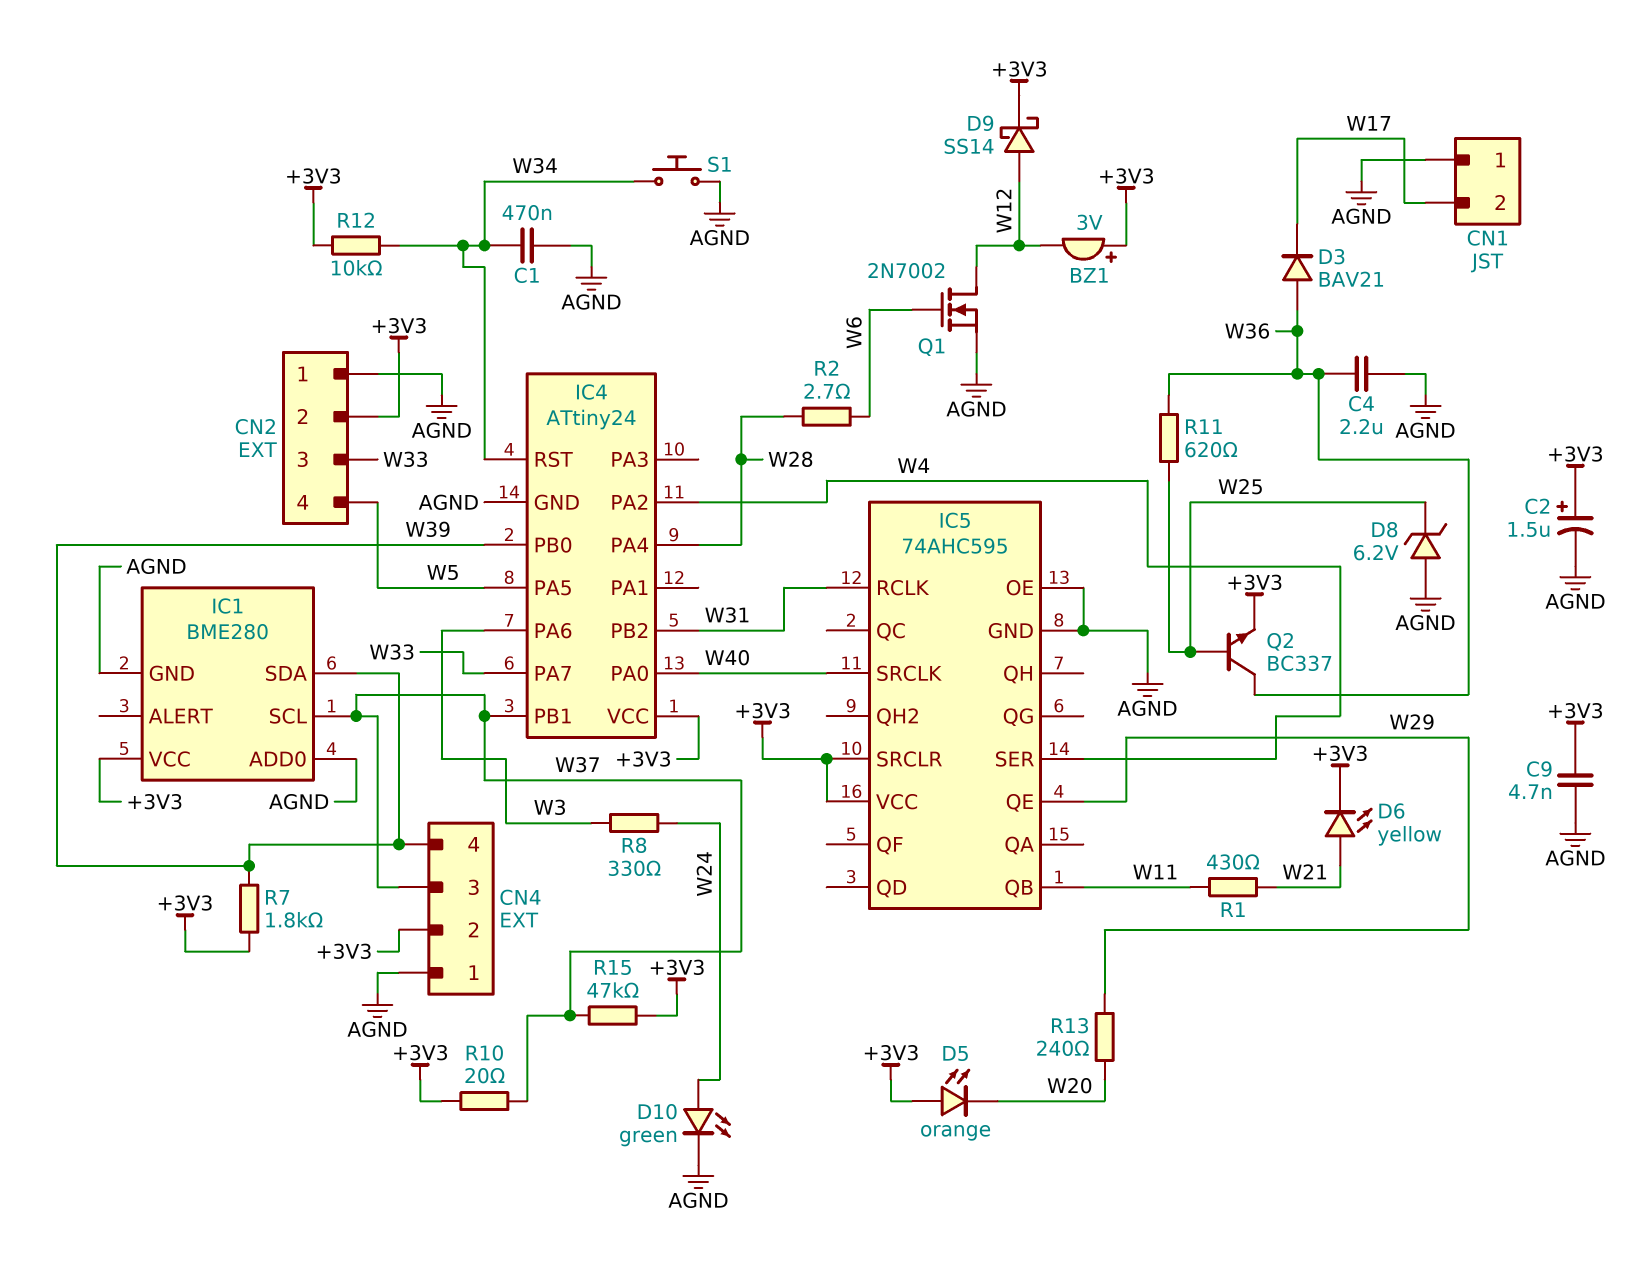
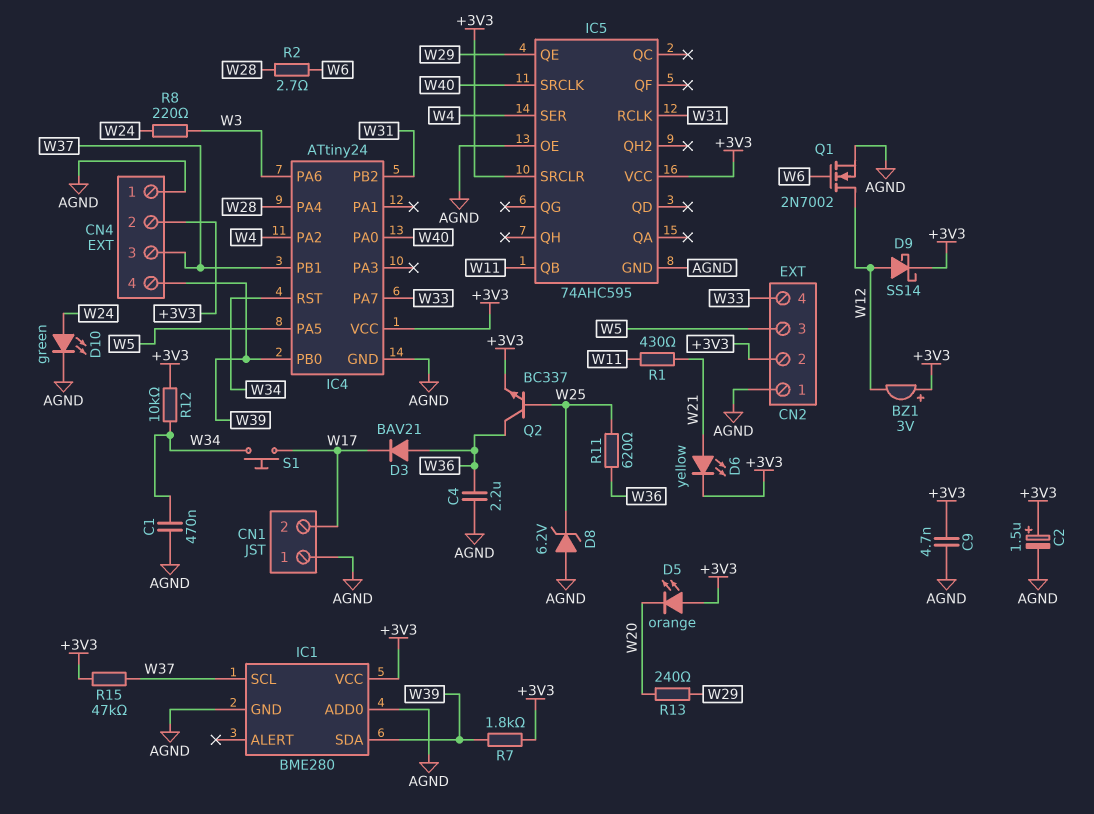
CN2 pin 3: W33 -> W5
CN2 pin 4: W5 -> W33
R8: 330 (W3, W24) -> 220 (W3, W24)
R10: 20 (+3V3, W37) -> none
S1: button (AGND, W34) -> button (W17, W34)

